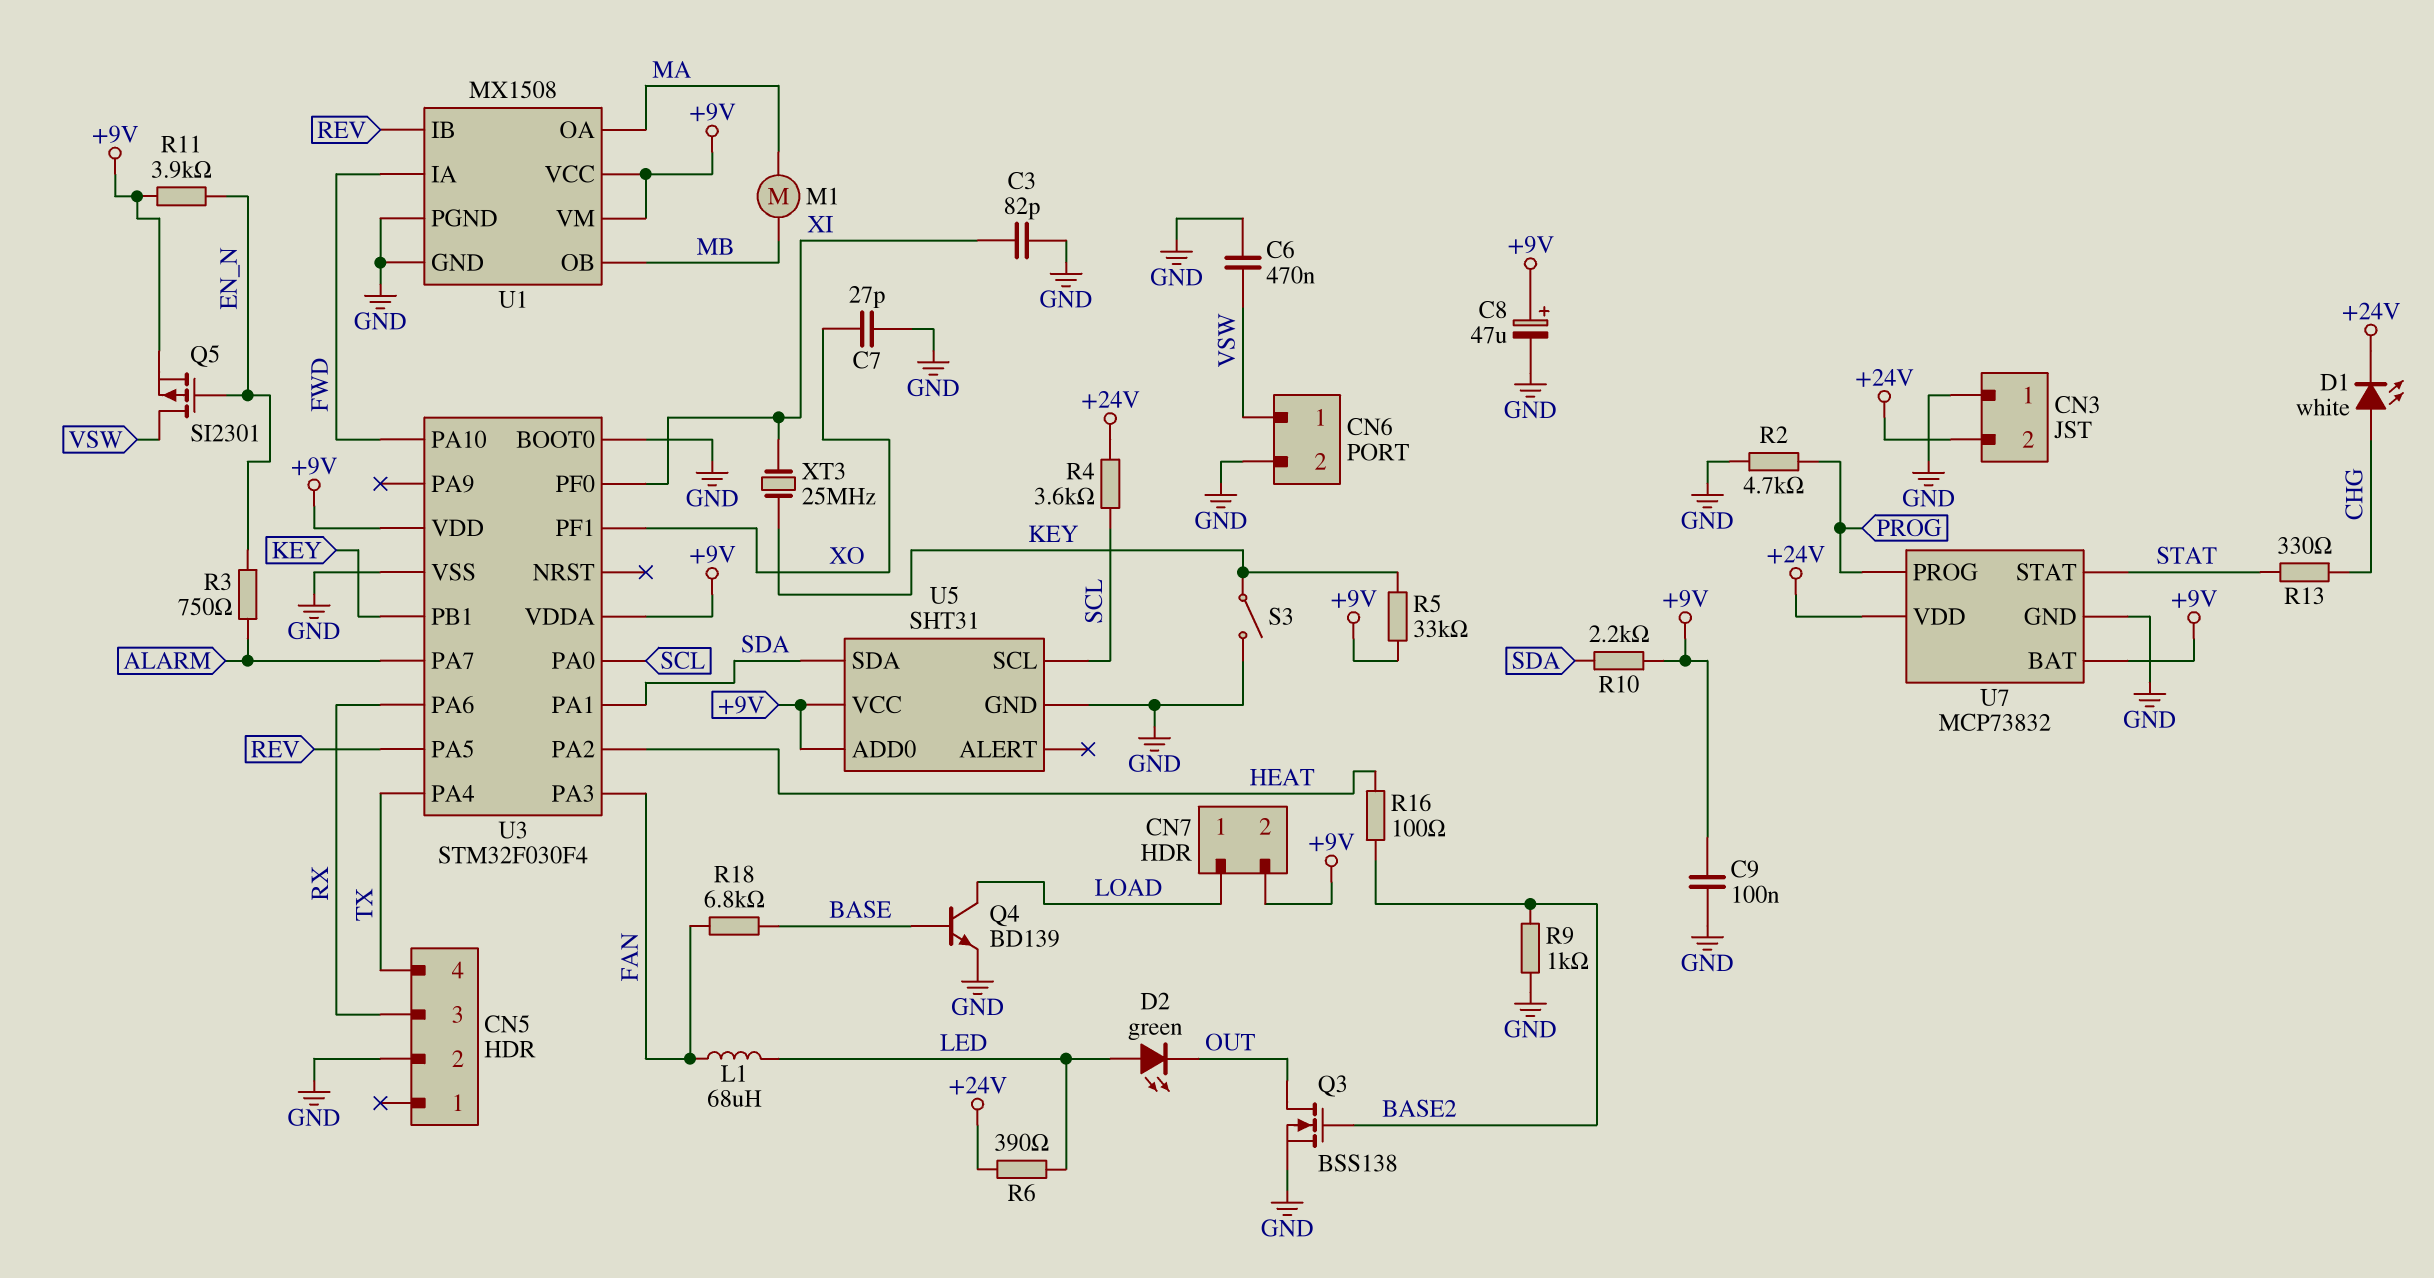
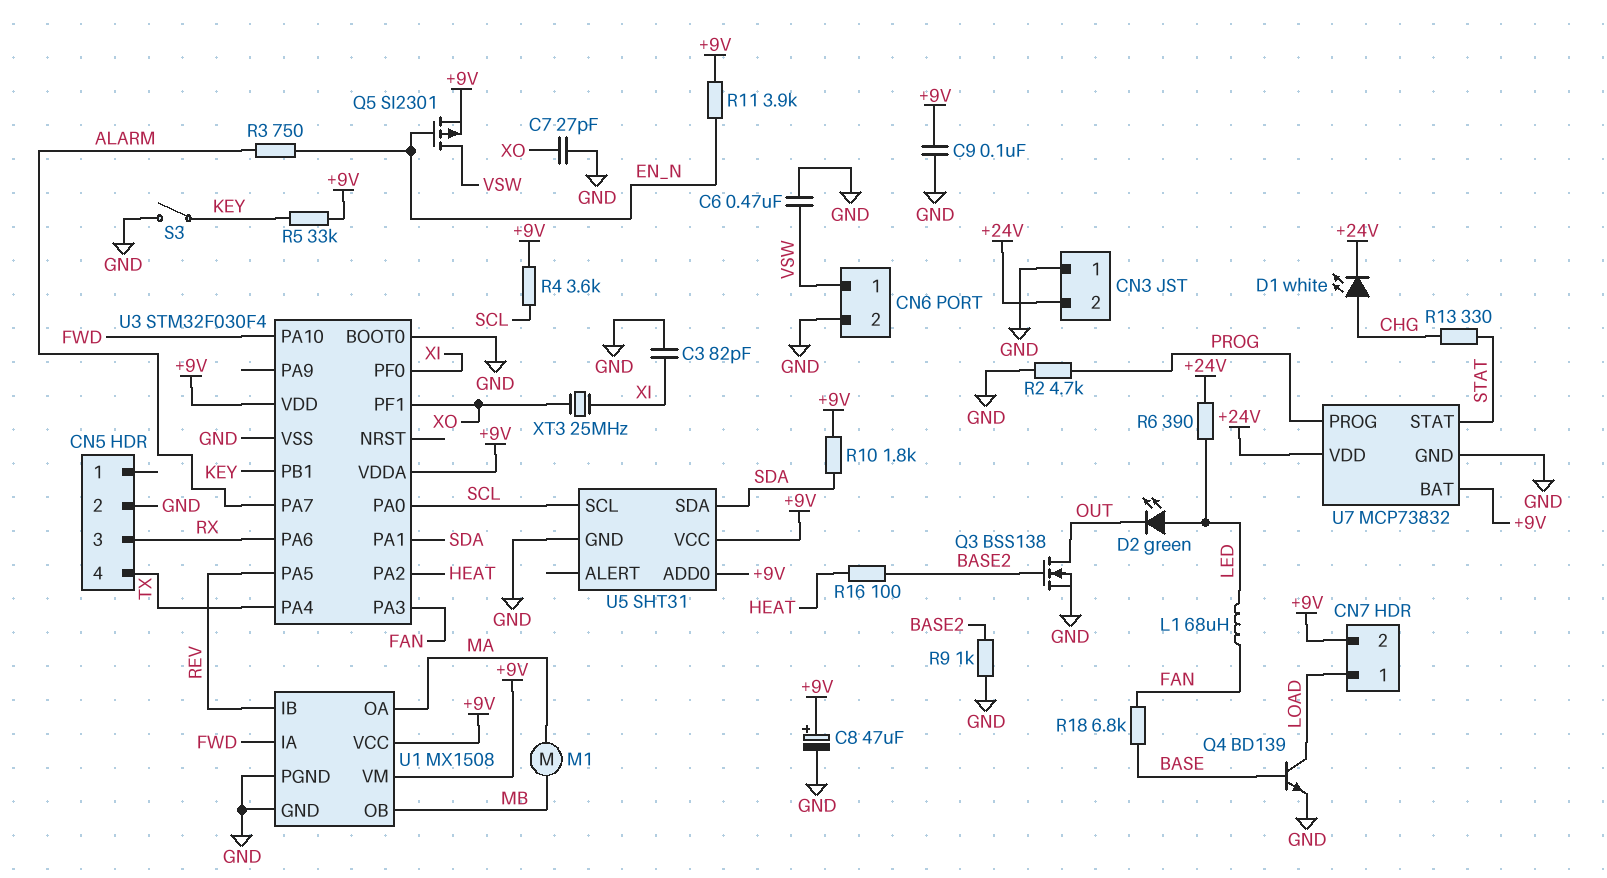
R4: 3.6k (+24V, SCL) -> 3.6k (+9V, SCL)
R10: 2.2k (+9V, SDA) -> 1.8k (+9V, SDA)
XT3: 25MHz (KEY, XI) -> 25MHz (XI, XO)

